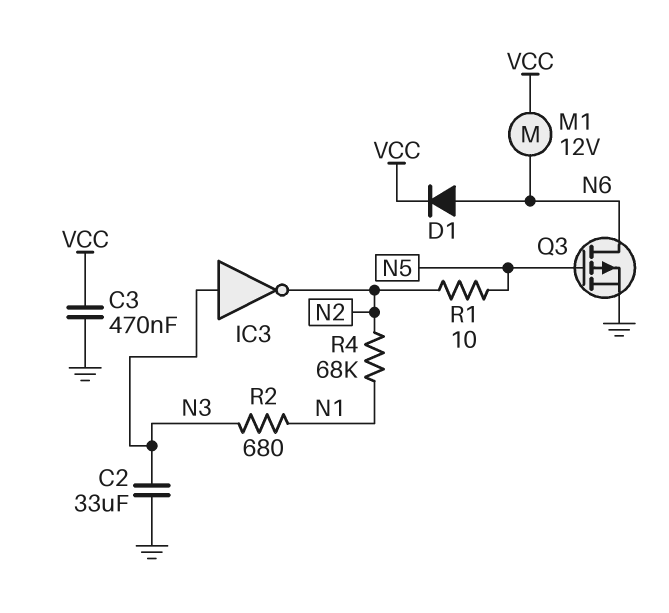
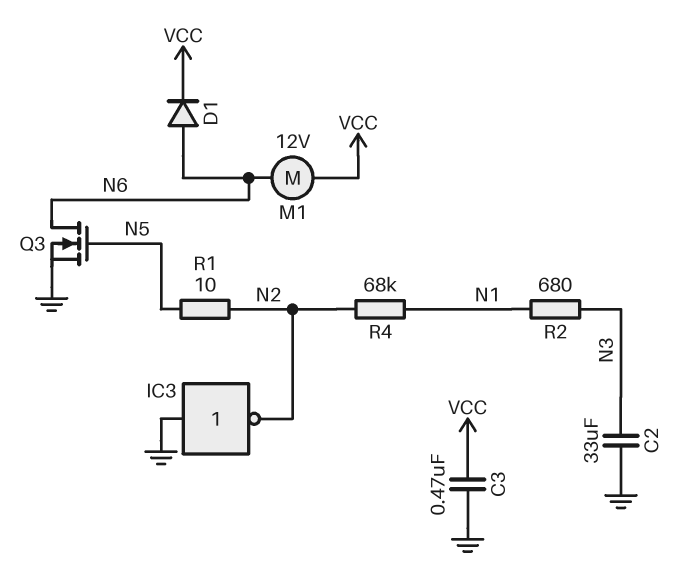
IC3: NOT (in N3, out N2) -> NOT (in GND, out N2)
Q3: PMOS (G N5, D N6, S GND) -> NMOS (G N5, D N6, S GND)

